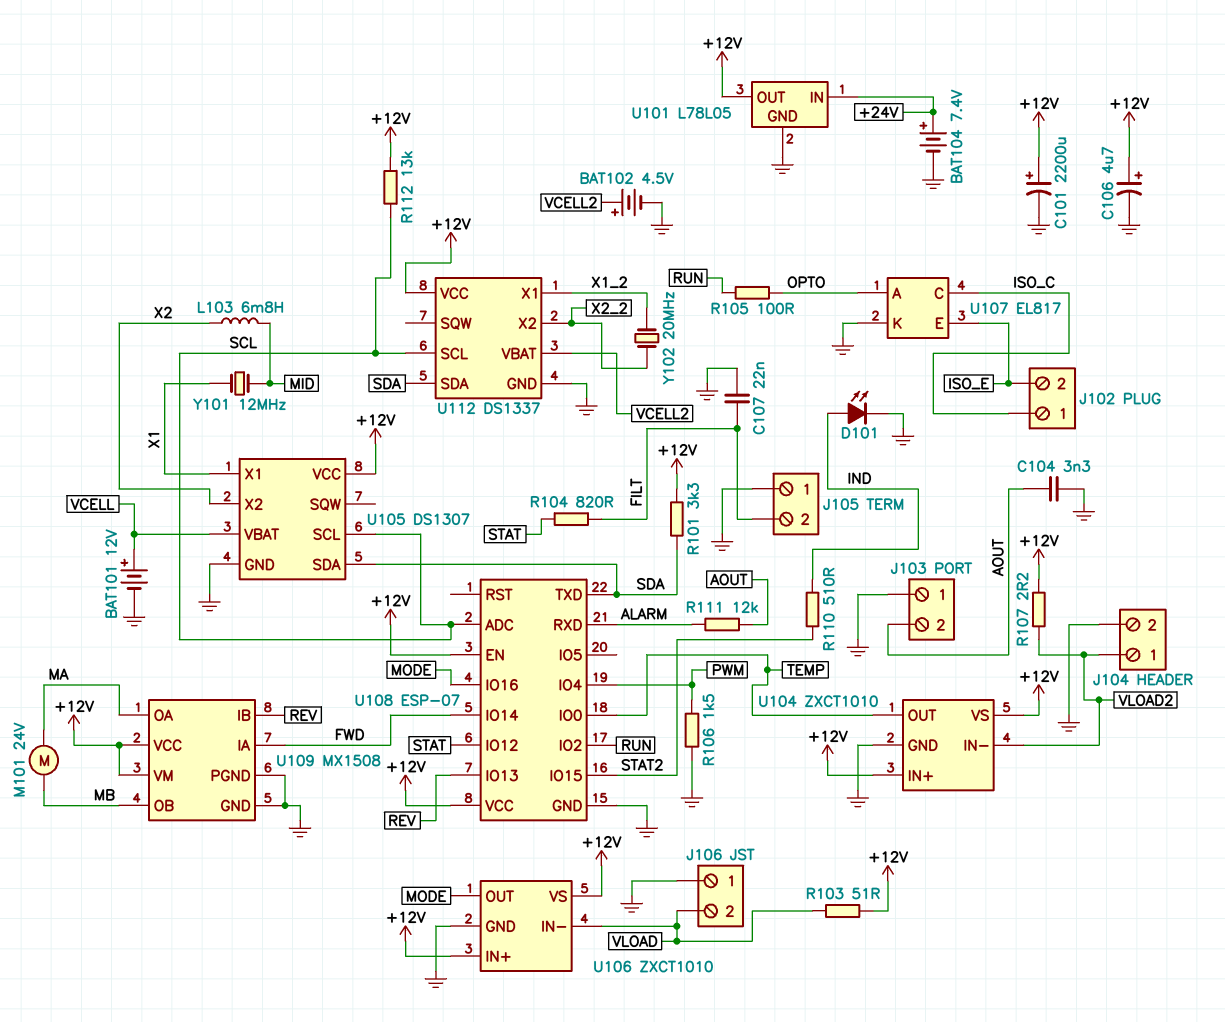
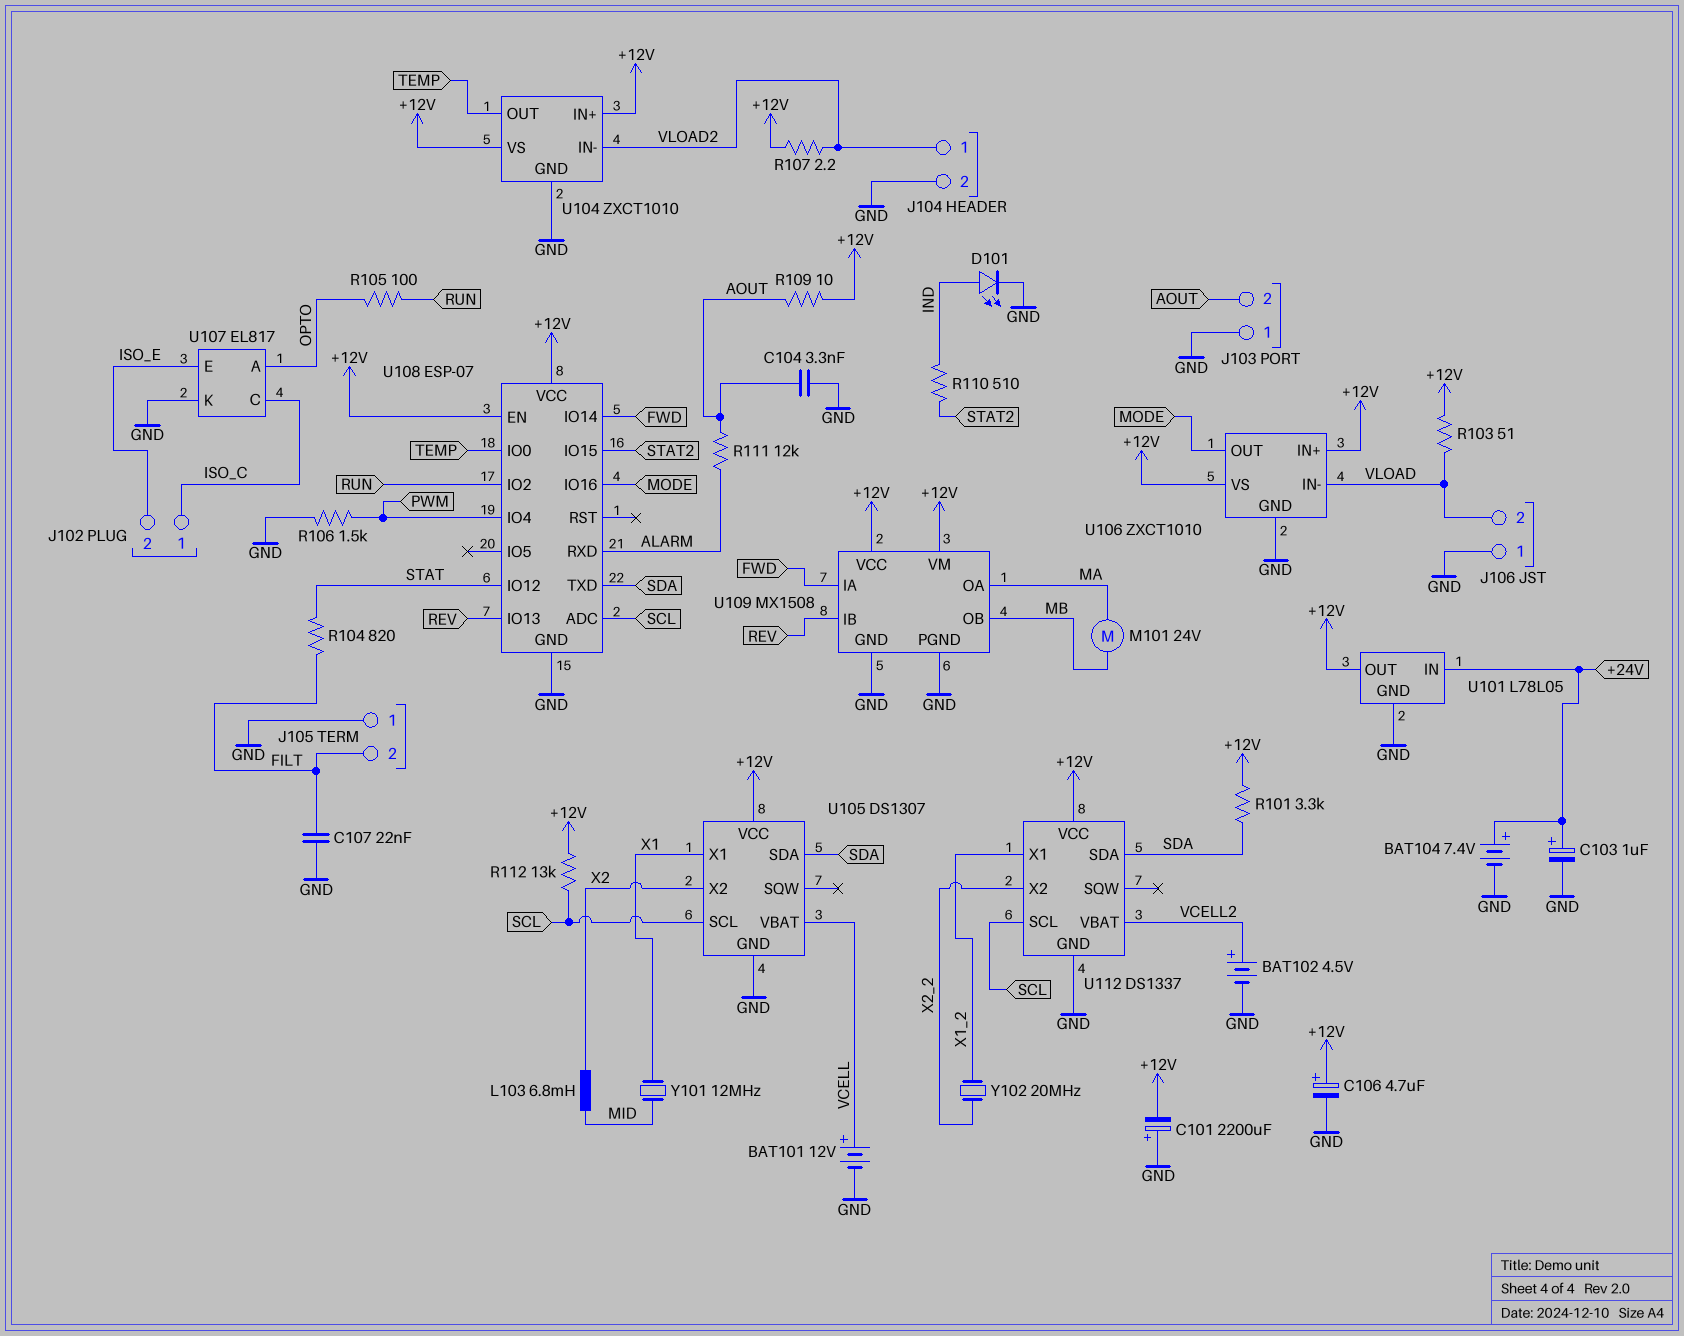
C101: 2200uF (plus +12V, minus GND) -> 2200uF (plus GND, minus +12V)
C103: none -> 1uF (plus +24V, minus GND)
R109: none -> 10 (+12V, AOUT)

